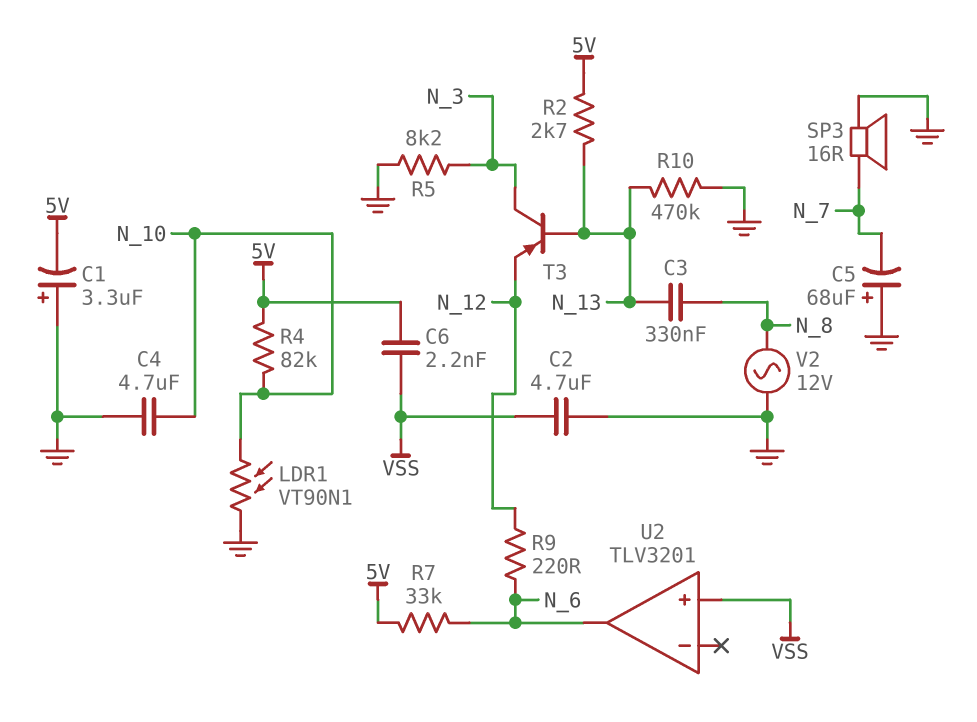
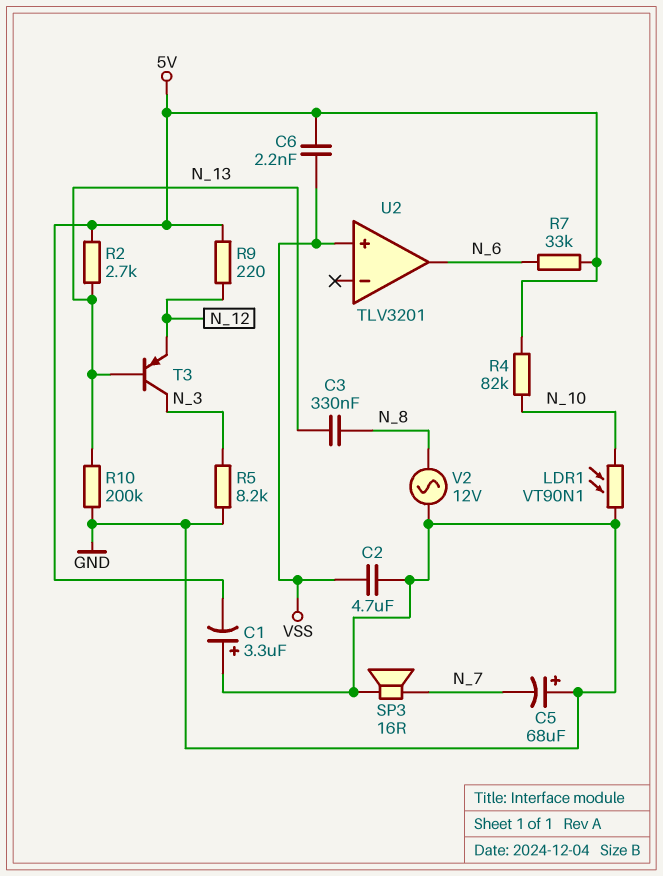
C4: 4.7uF (GND, N_10) -> none
R9: 220 (N_6, N_12) -> 220 (5V, N_12)
R10: 470k (GND, N_13) -> 200k (GND, N_13)

